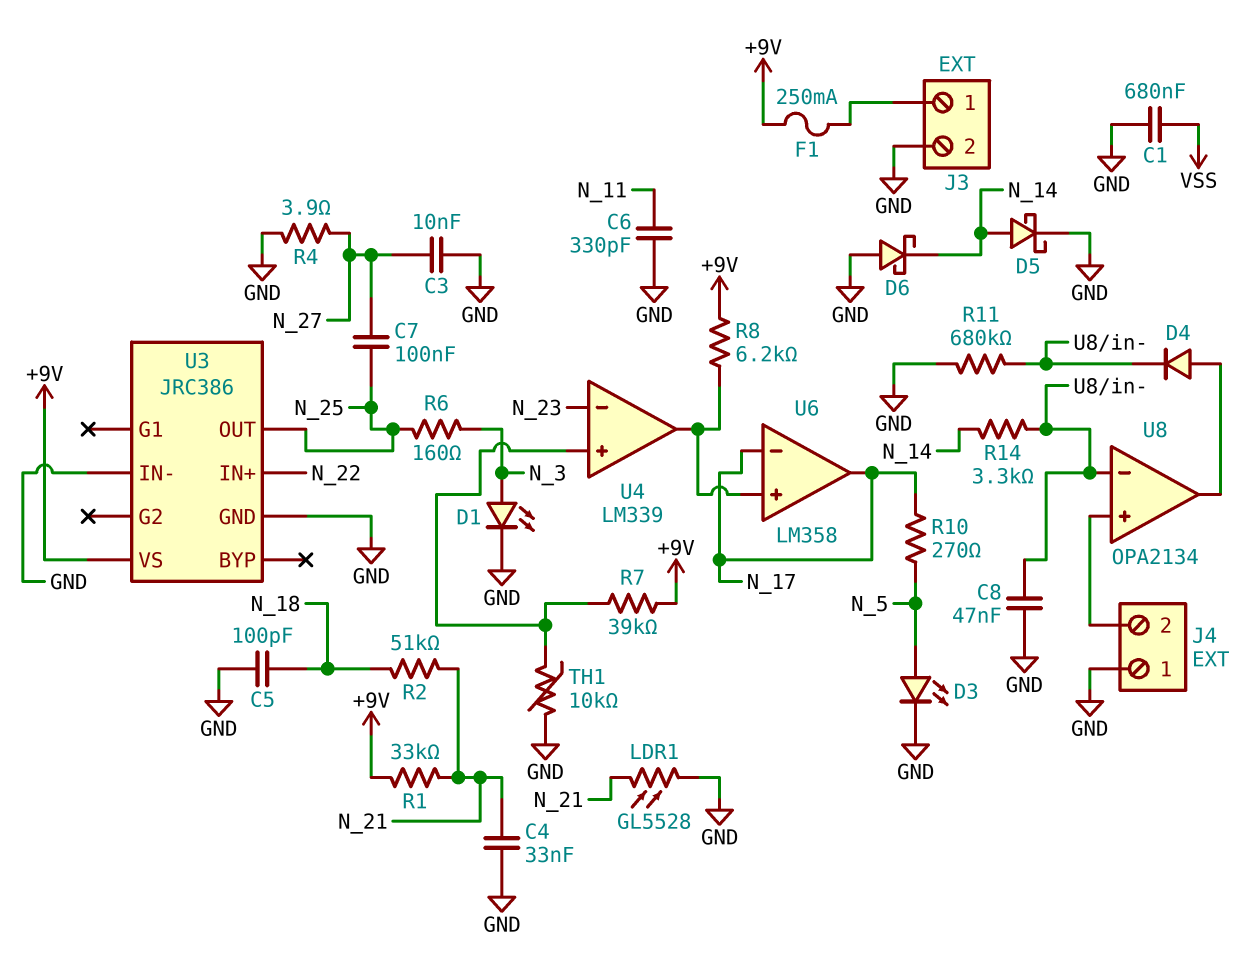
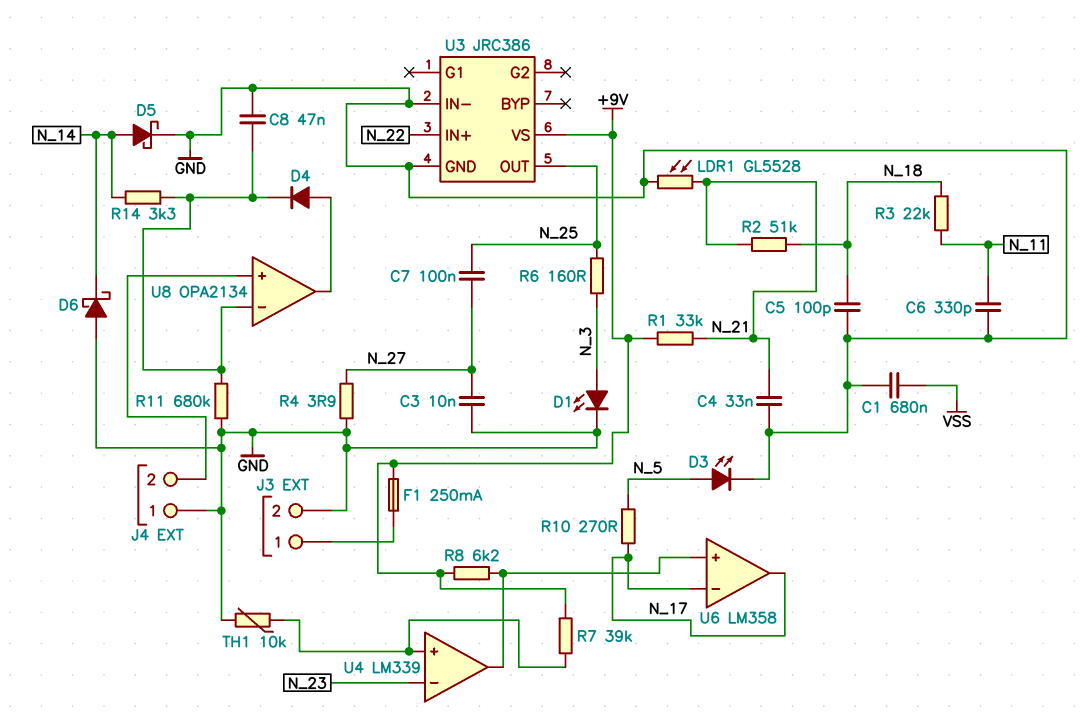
R3: none -> 22k (N_11, N_18)

